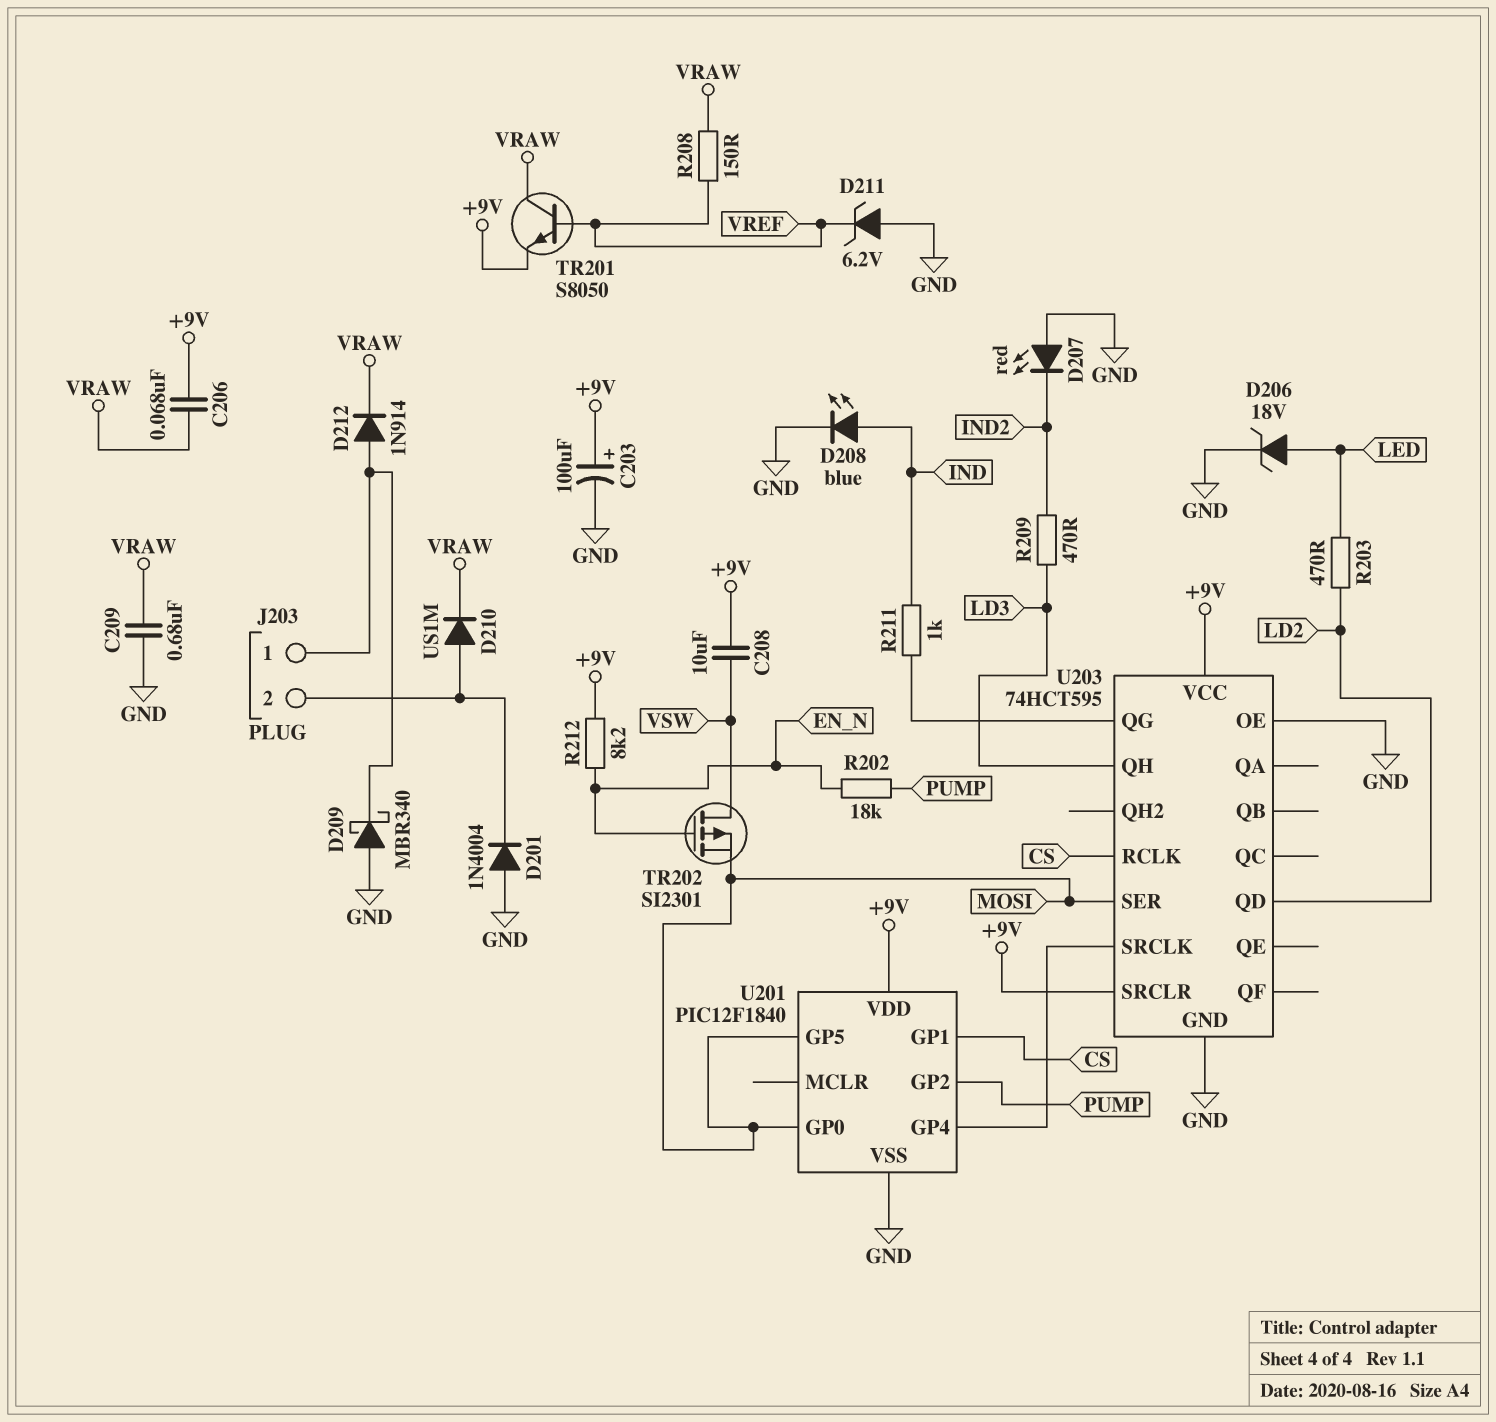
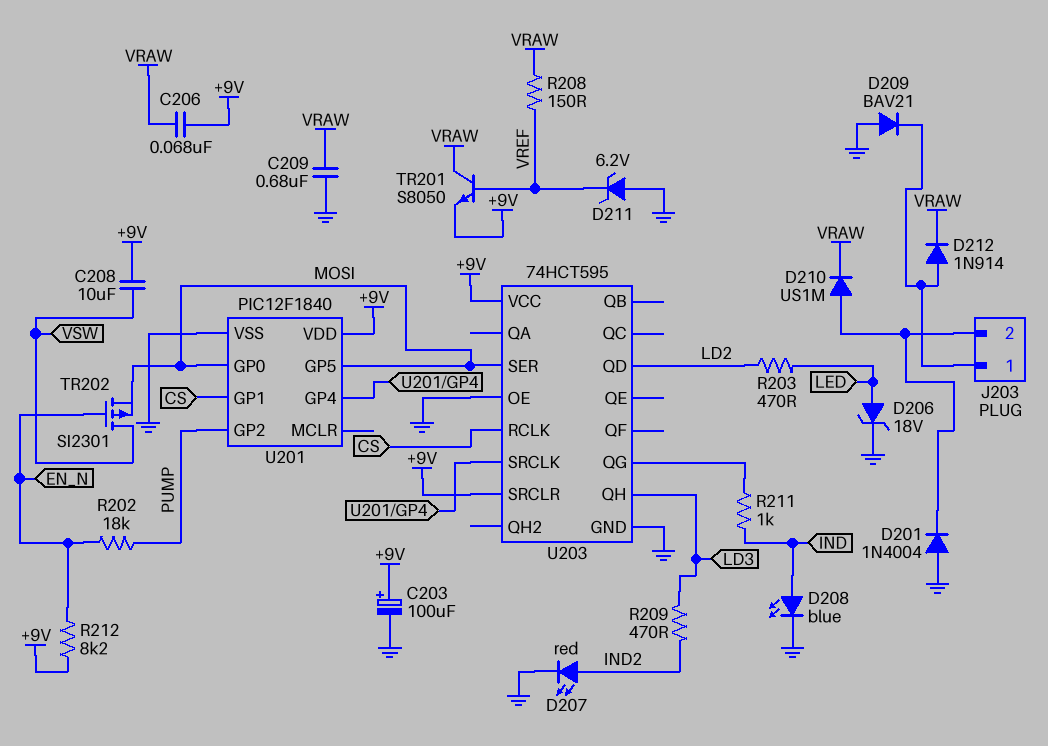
D207: LED red (A GND, K IND2) -> LED red (A IND2, K GND)
D209: schottky MBR340 (A GND, K J203/1) -> diode BAV21 (A GND, K J203/1)

